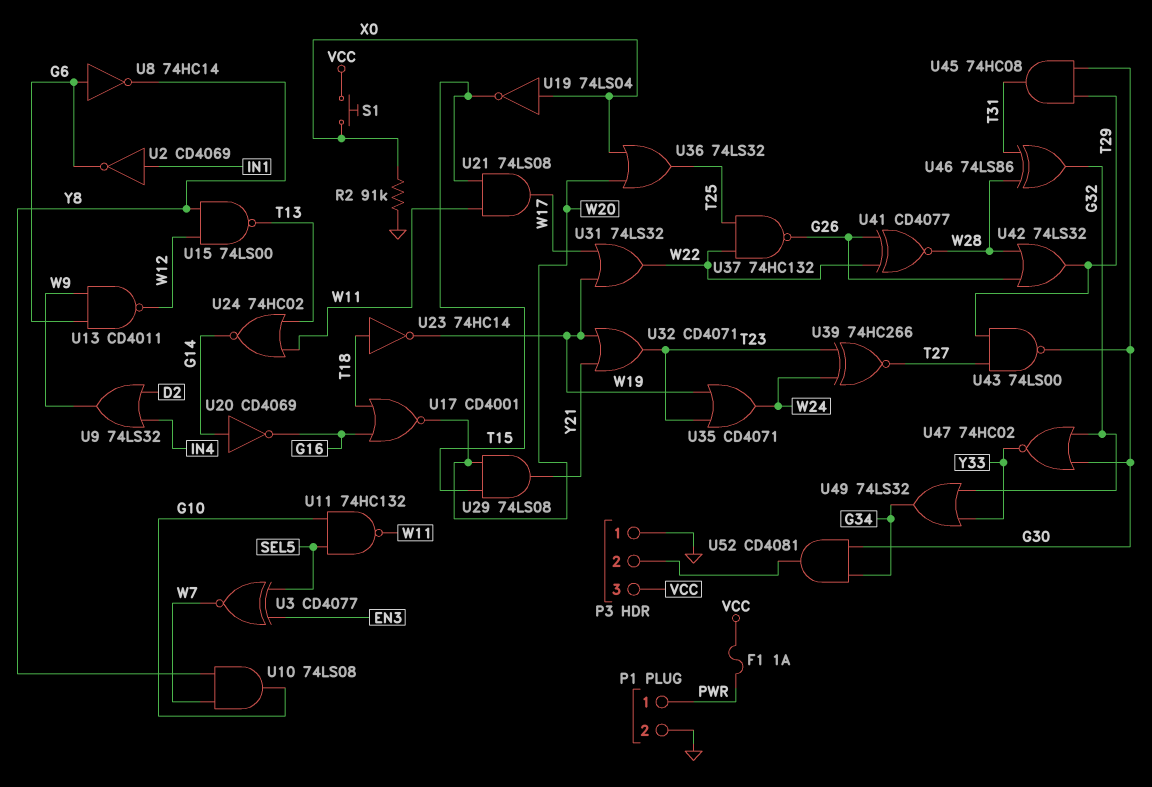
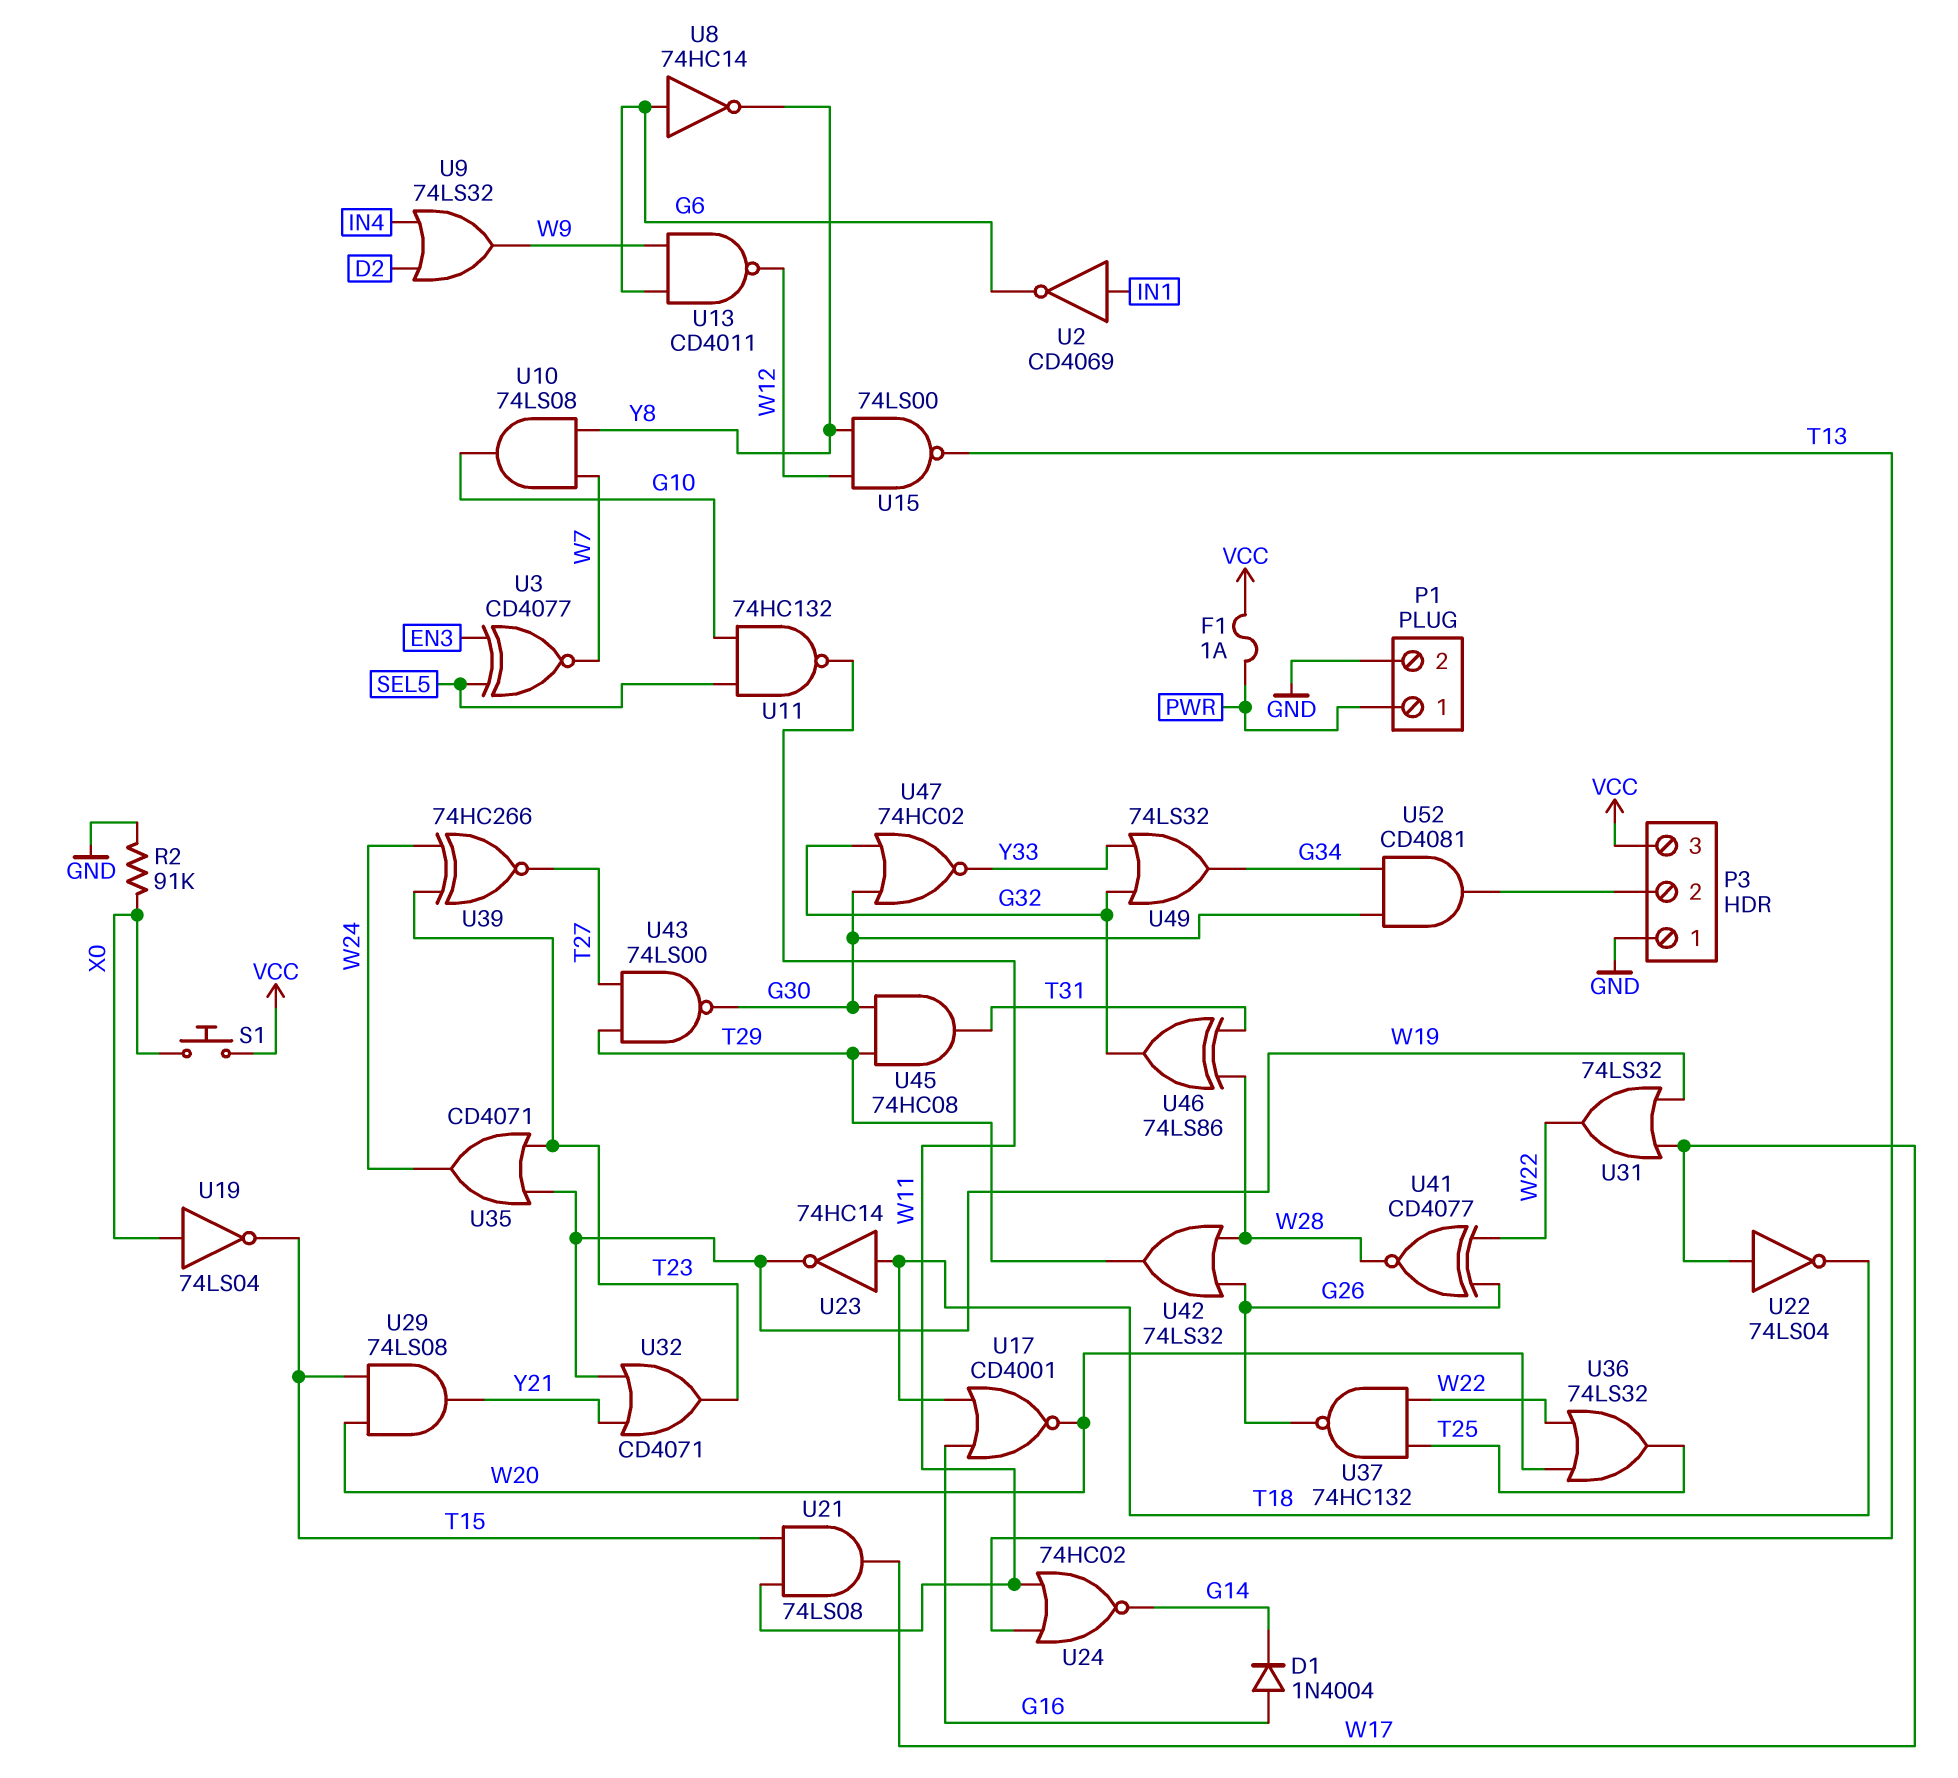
D1: none -> diode 1N4004 (A G16, K G14)
U20: NOT CD4069 (in G14, out G16) -> none
U22: none -> NOT 74LS04 (in W17, out T18)
U36: OR 74LS32 (in W20, in X0, out T25) -> OR 74LS32 (in W20, in W22, out T25)

